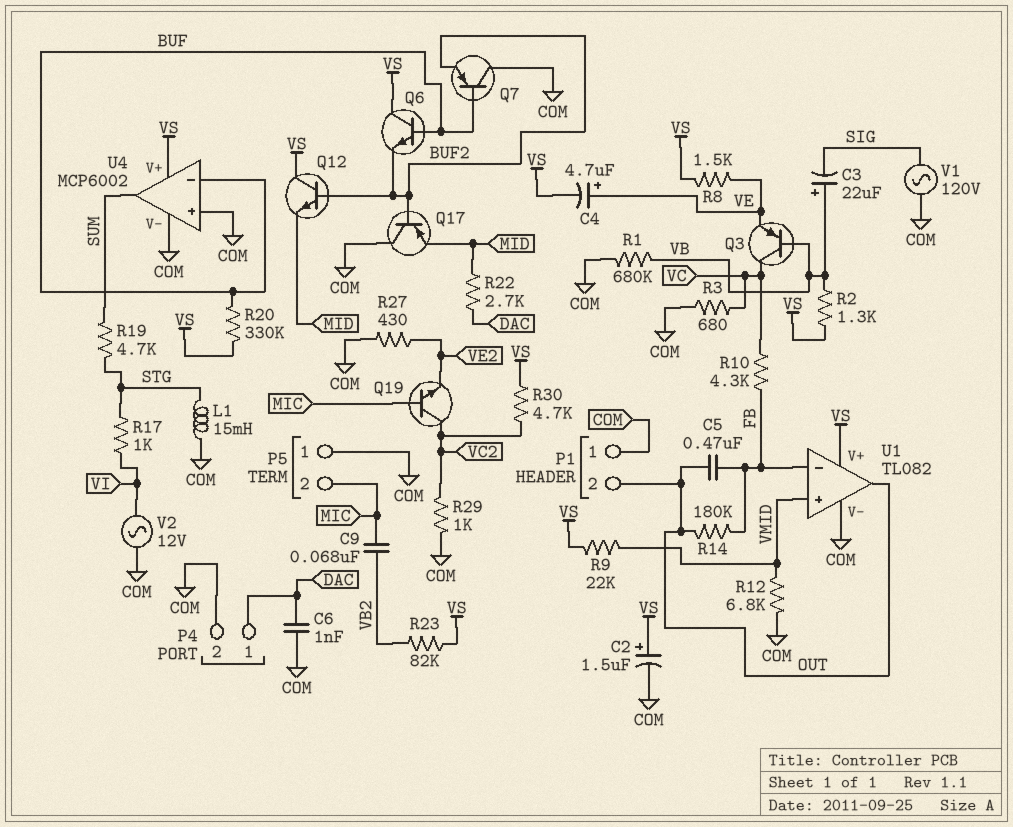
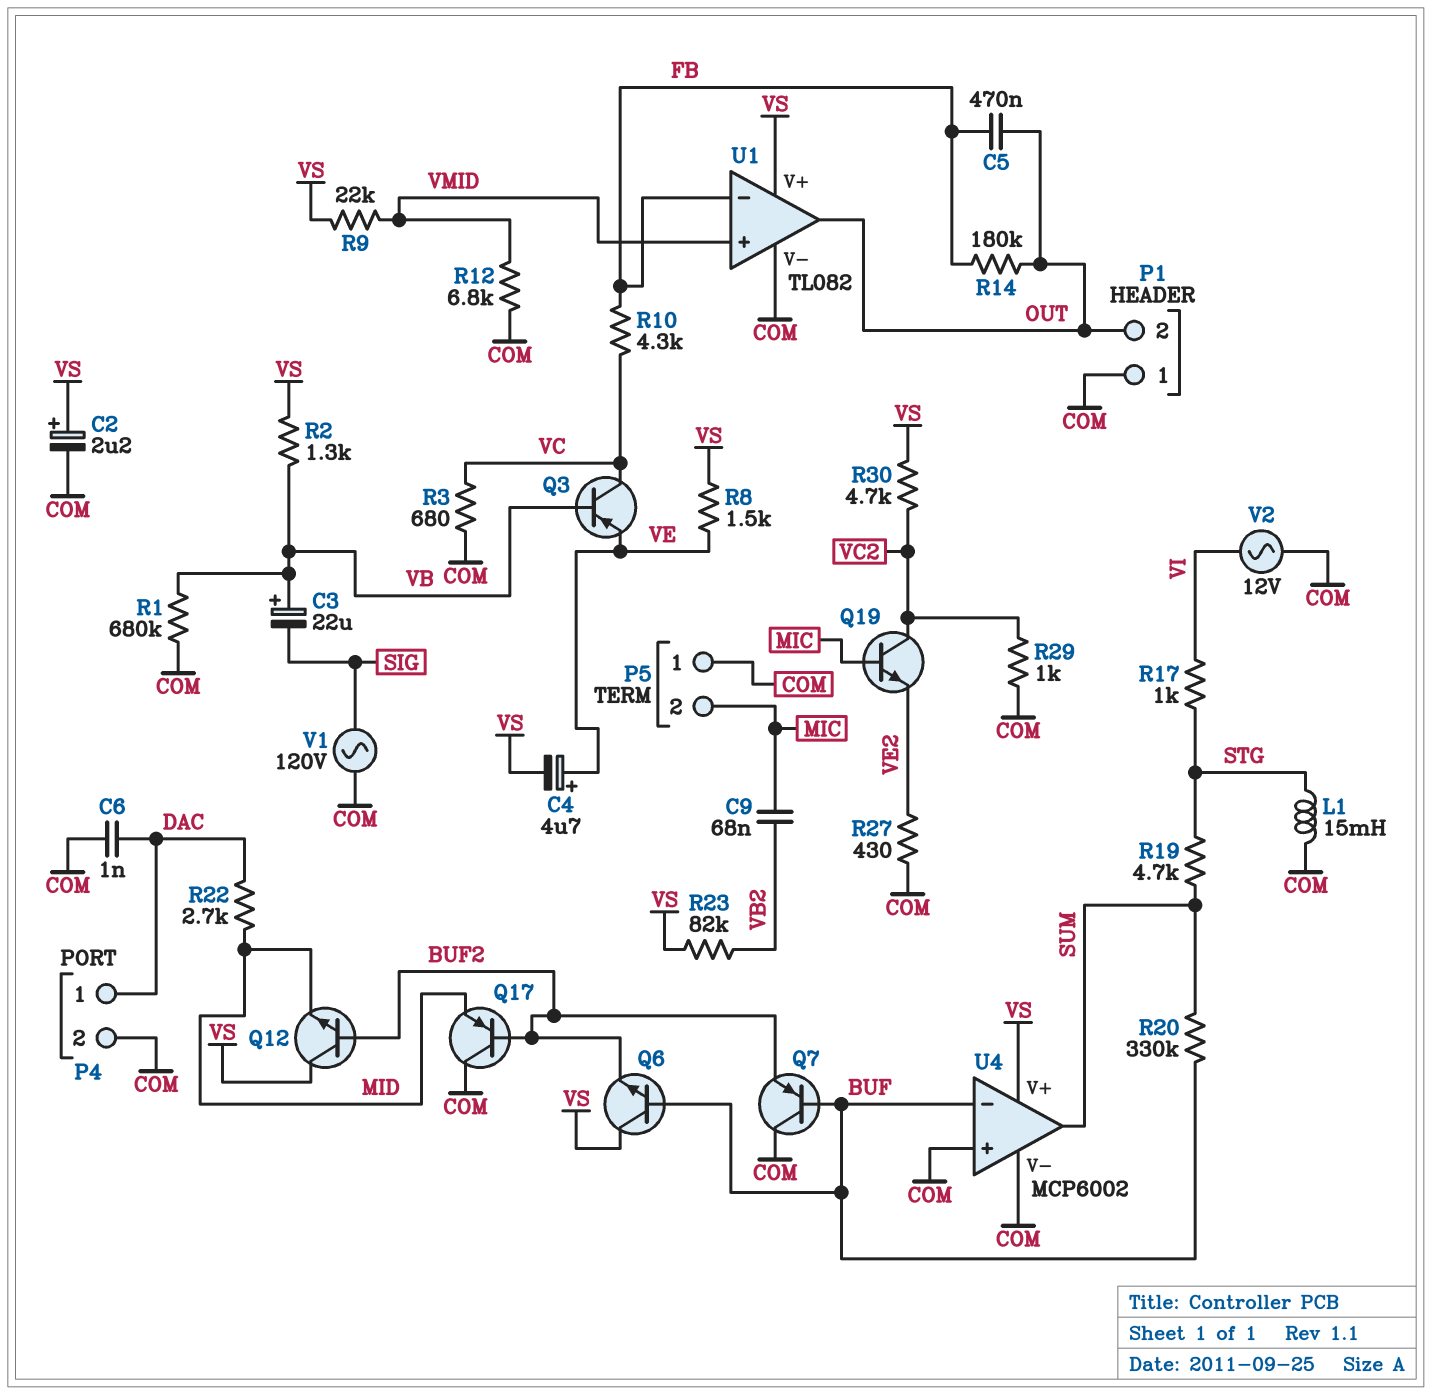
C2: 1.5uF (plus VS, minus COM) -> 2.2uF (plus VS, minus COM)
R20: 330k (BUF, VS) -> 330k (BUF, SUM)

